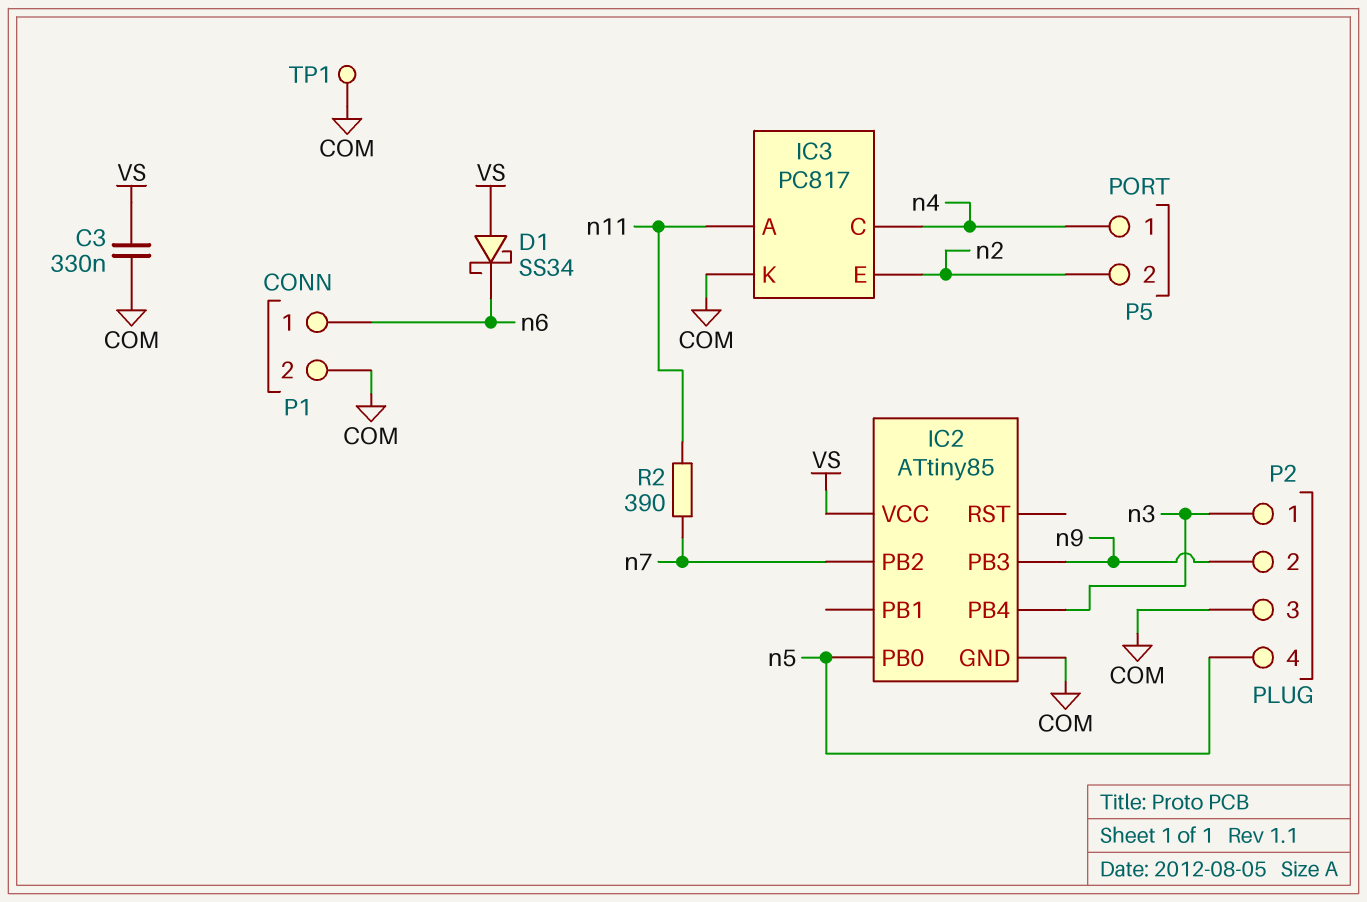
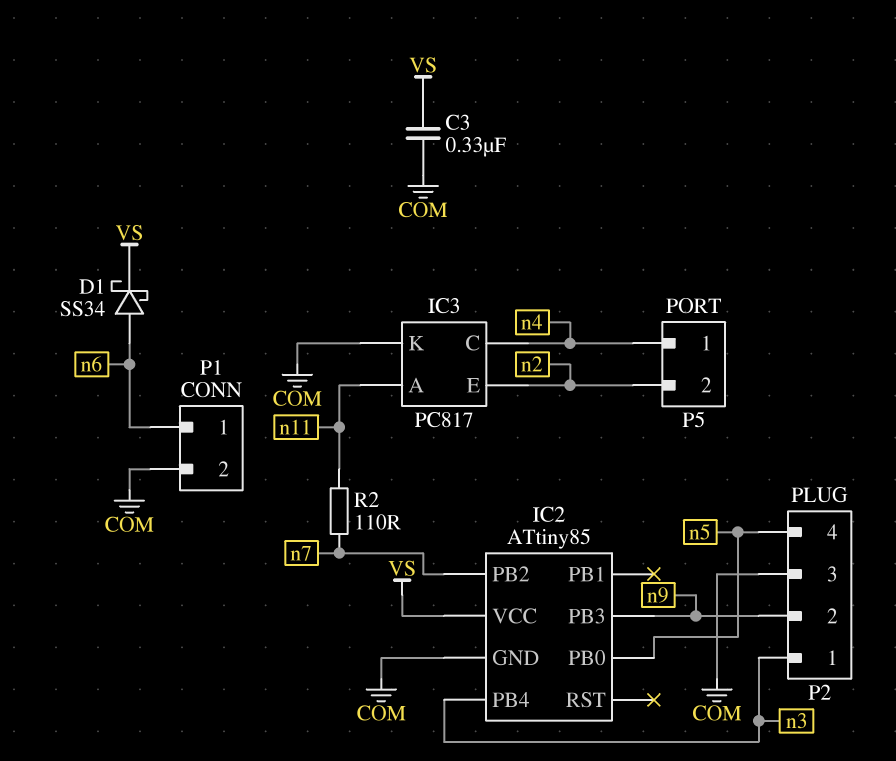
D1: schottky SS34 (A VS, K n6) -> schottky SS34 (A n6, K VS)
R2: 390 (n7, n11) -> 110 (n7, n11)
TP1: test point (COM) -> none

